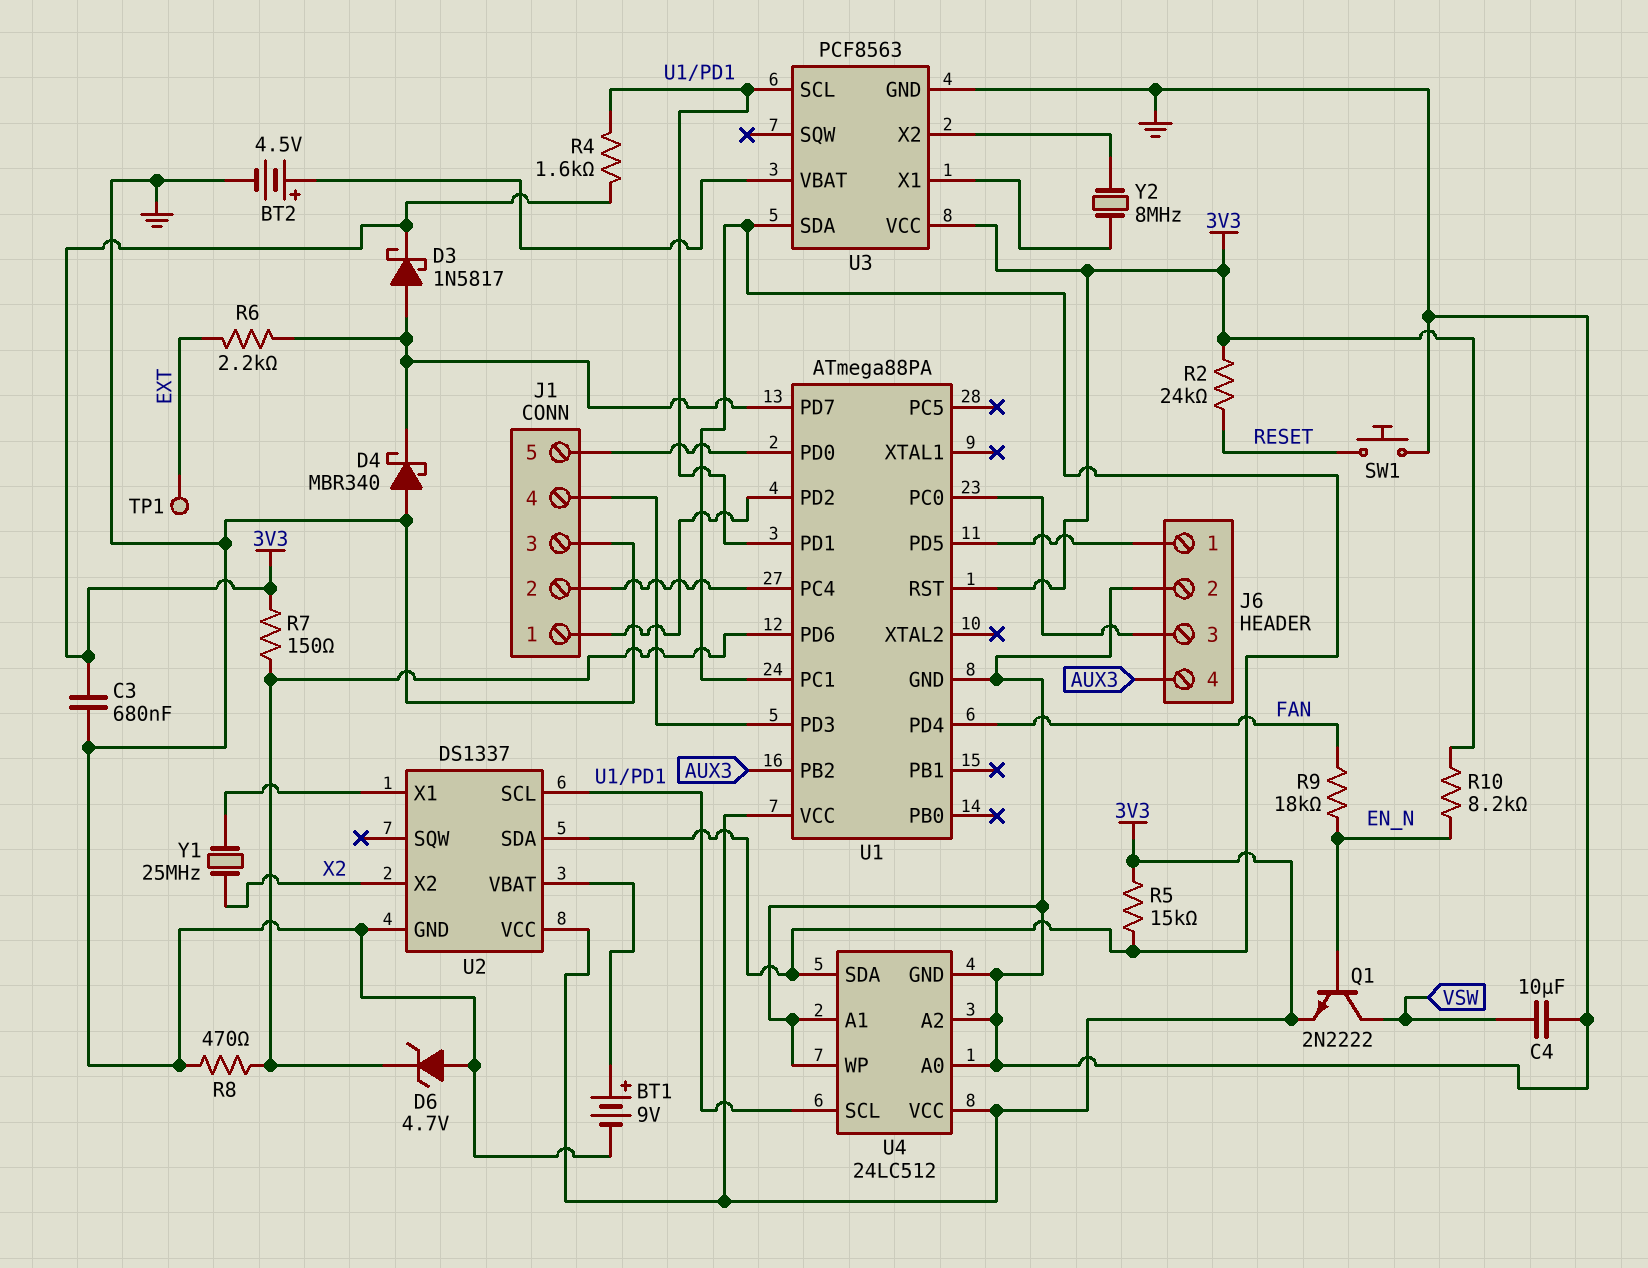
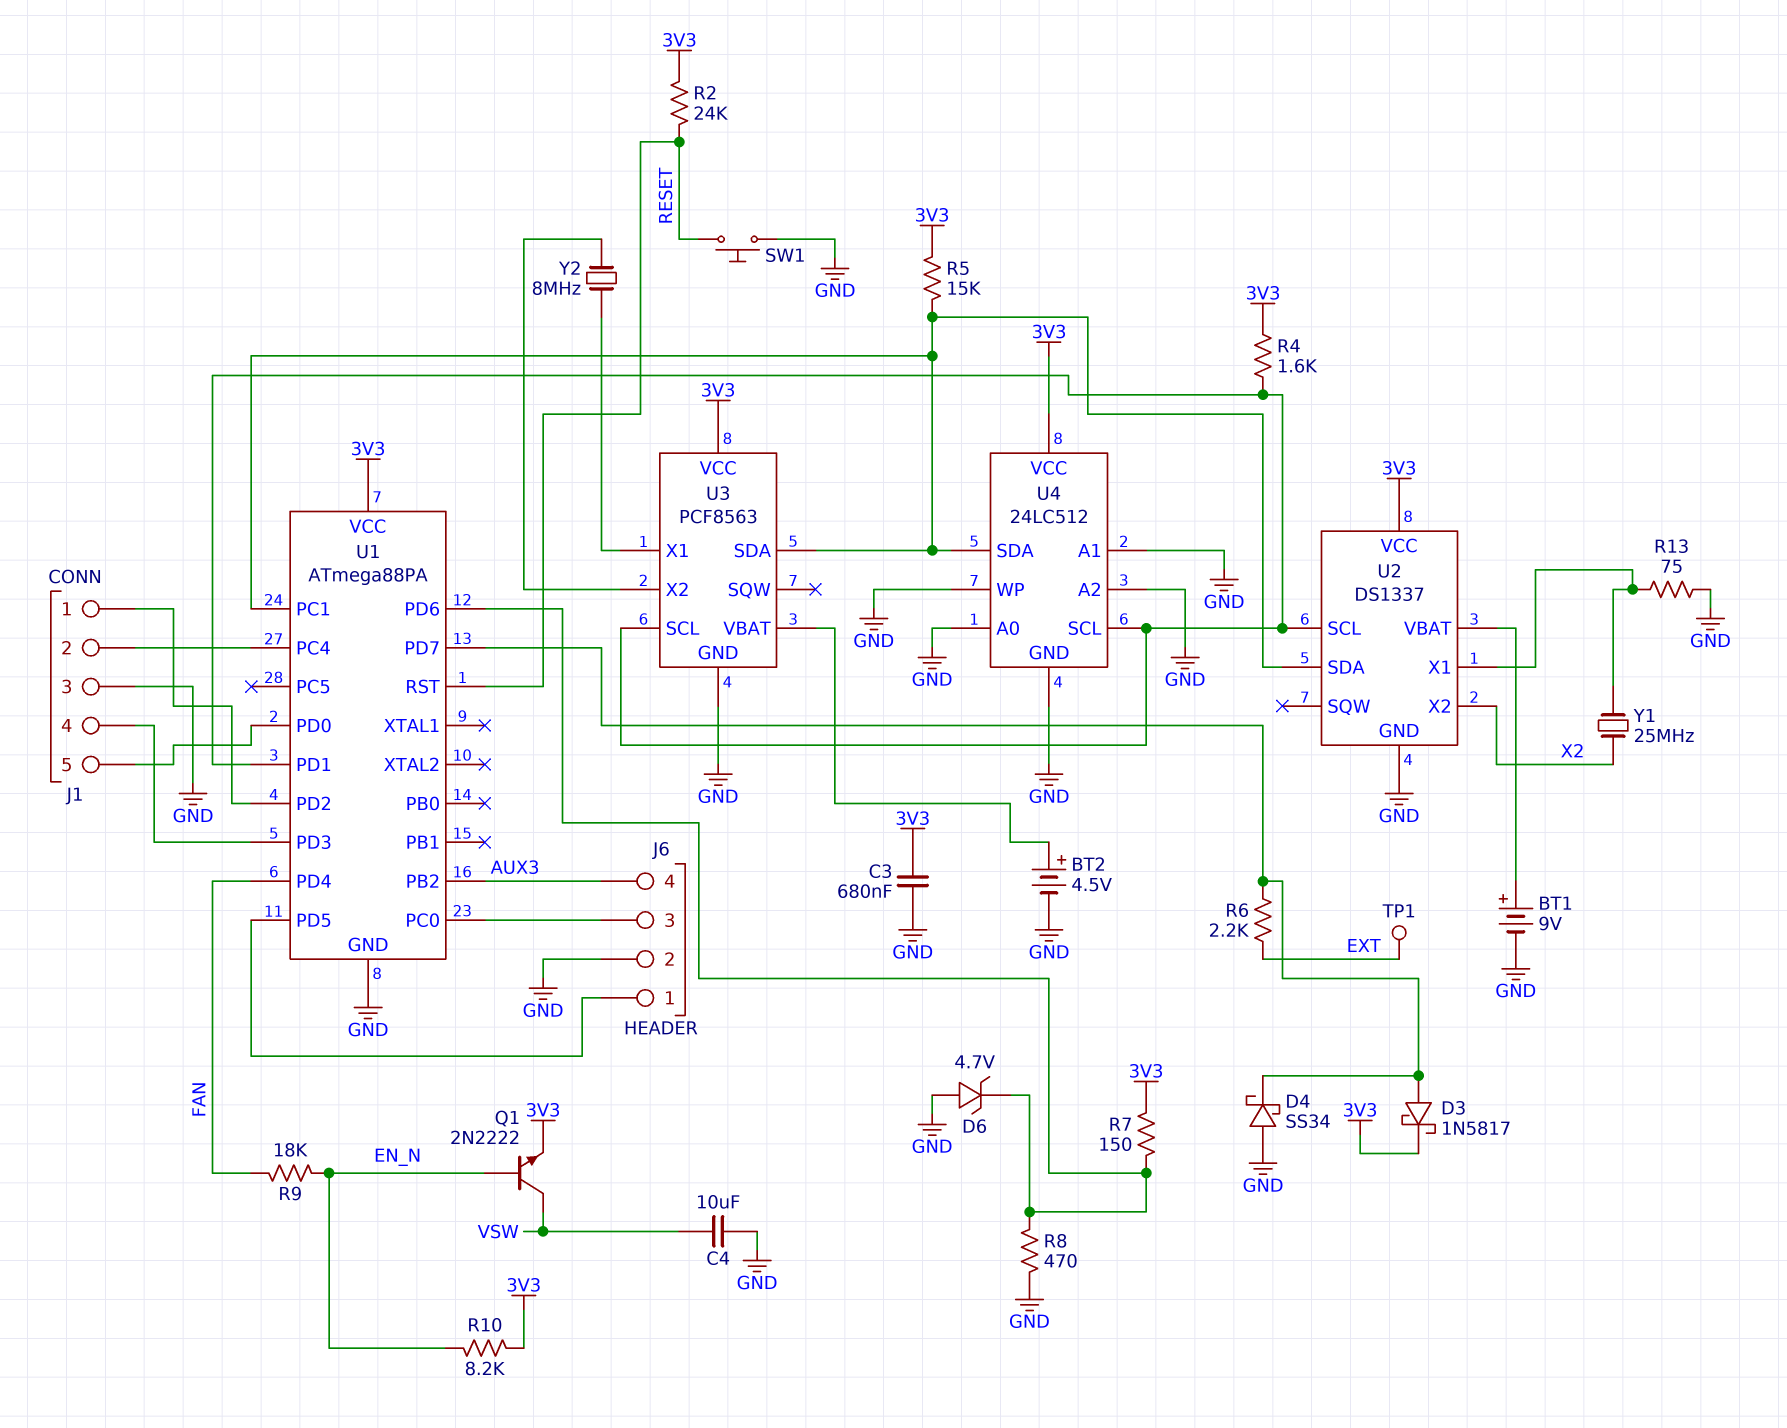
D4: schottky MBR340 (A GND, K U1/PD7) -> schottky SS34 (A GND, K U1/PD7)
R13: none -> 75 (GND, U2/X1)
U1 pin RST: 3V3 -> RESET

